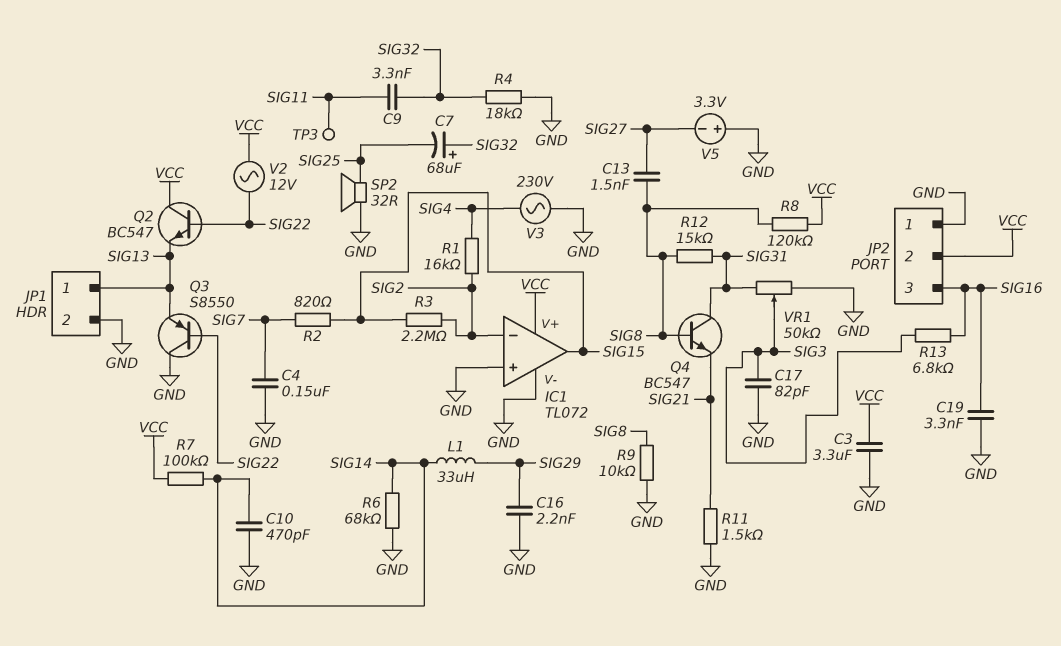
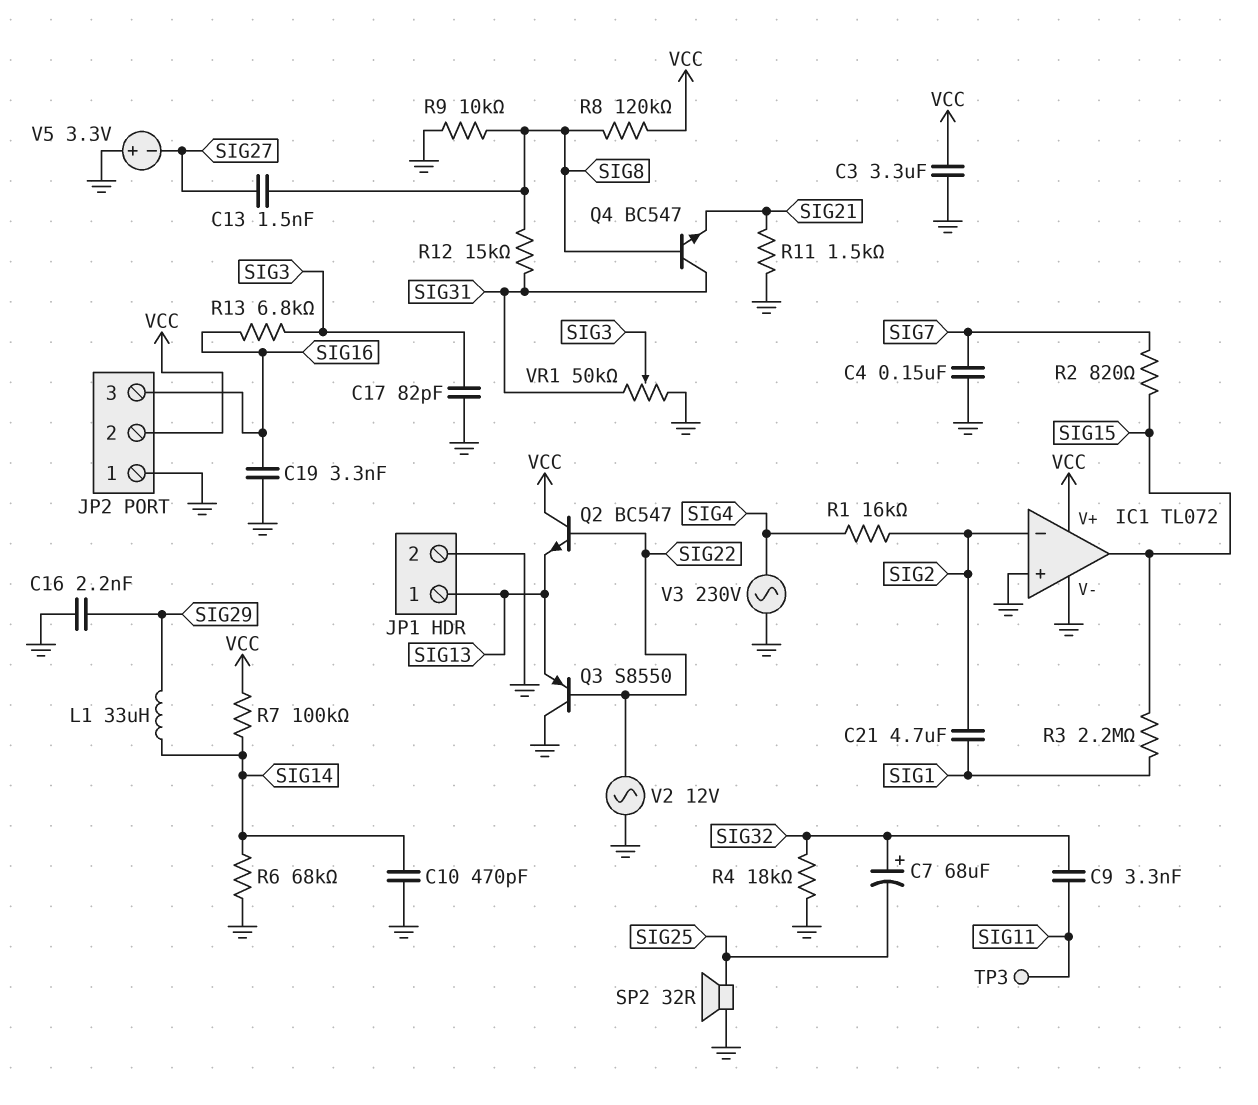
C21: none -> 4.7uF (SIG1, SIG2)
R3: 2.2M (SIG2, SIG15) -> 2.2M (SIG1, SIG15)
V2: AC 12V (SIG22, VCC) -> AC 12V (GND, SIG22)

